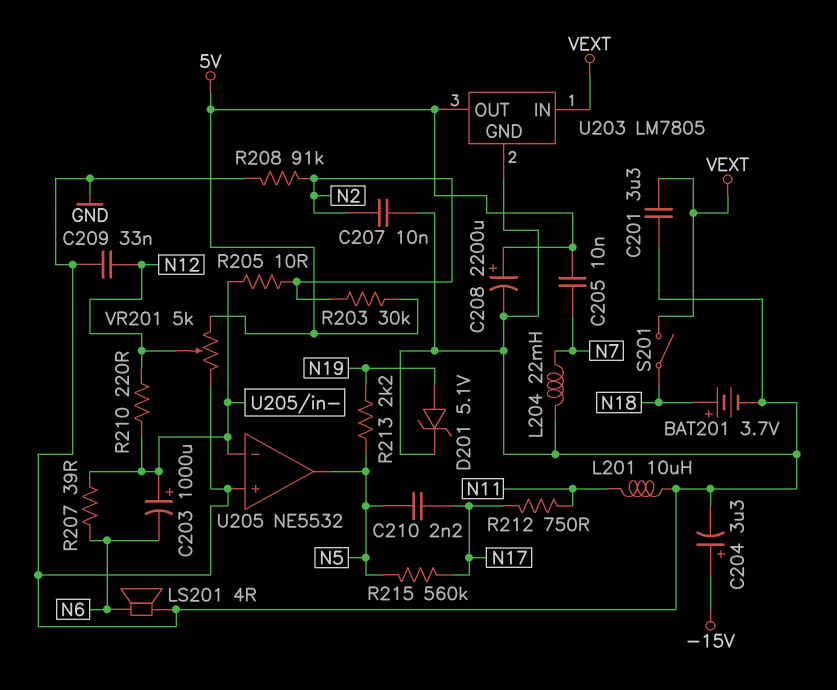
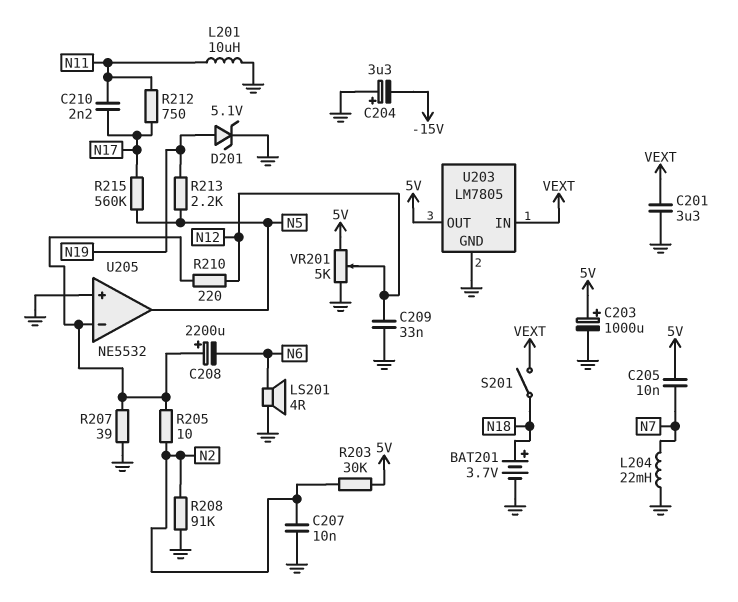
C203: 1000uF (plus U205/in-, minus N6) -> 1000uF (plus 5V, minus GND)
C204: 3.3uF (plus -15V, minus GND) -> 3.3uF (plus GND, minus -15V)
C208: 2200uF (plus 5V, minus GND) -> 2200uF (plus U205/in-, minus N6)
C210: 2.2nF (N5, N17) -> 2.2nF (N11, N17)
R207: 39 (N6, U205/in-) -> 39 (GND, U205/in-)

